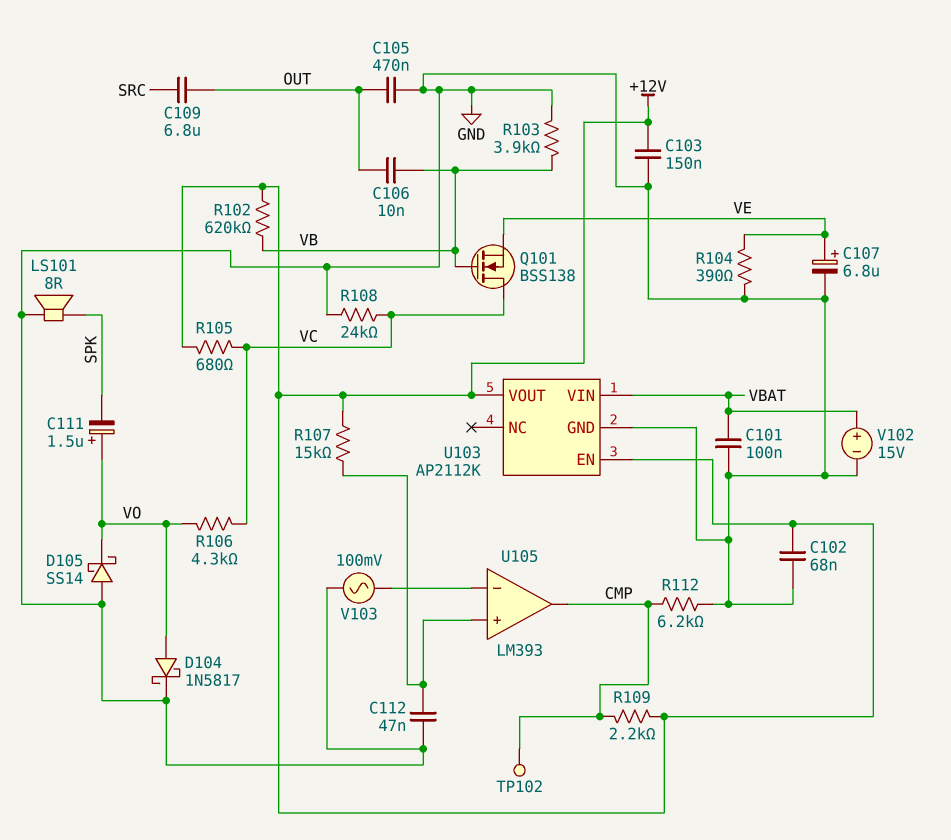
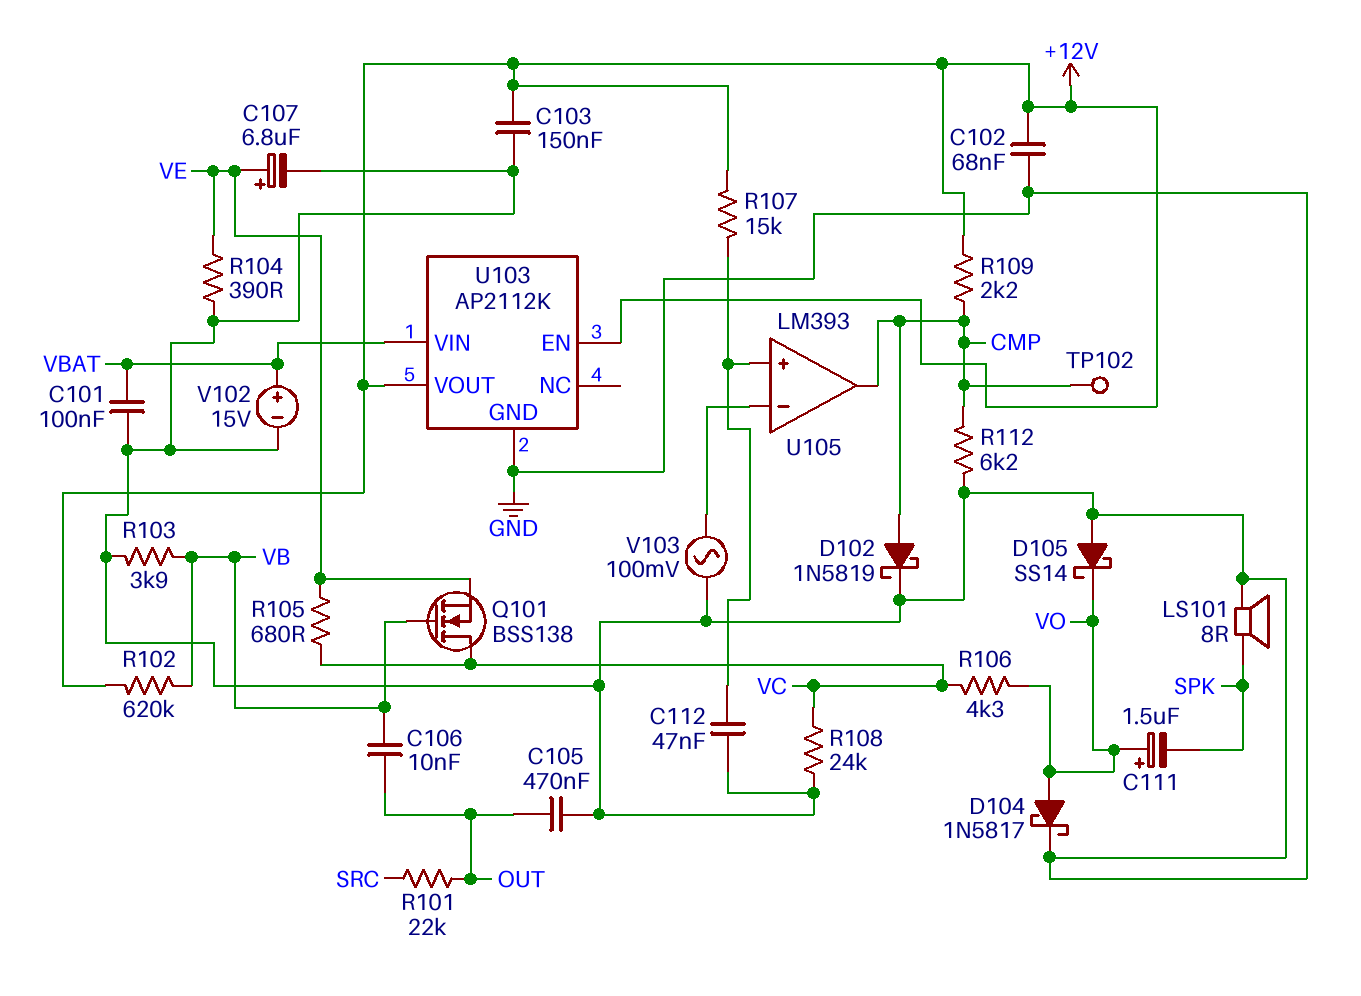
C109: 6.8uF (OUT, SRC) -> none
D102: none -> schottky 1N5819 (A CMP, K GND)
R101: none -> 22k (OUT, SRC)
R105: 680 (+12V, VC) -> 680 (VC, VE)

